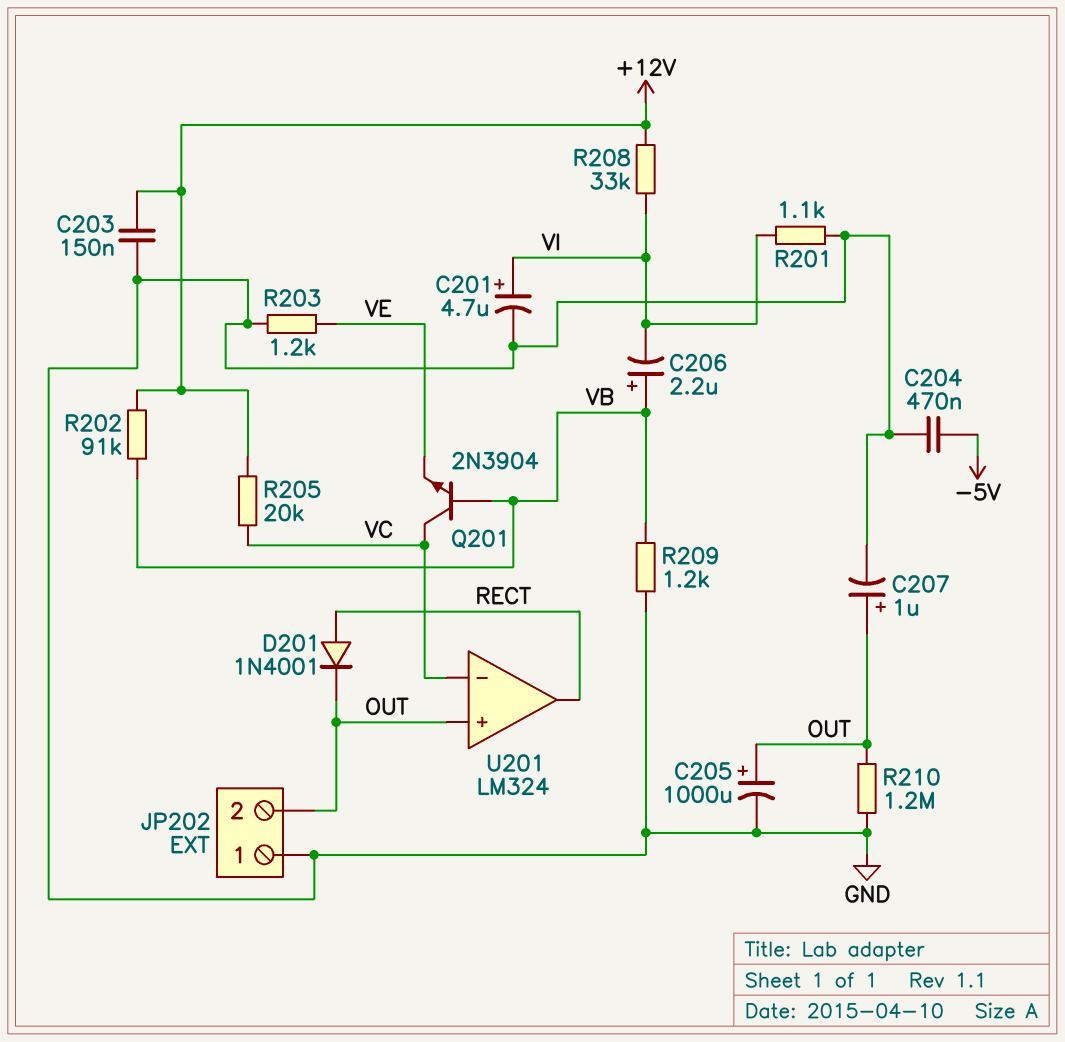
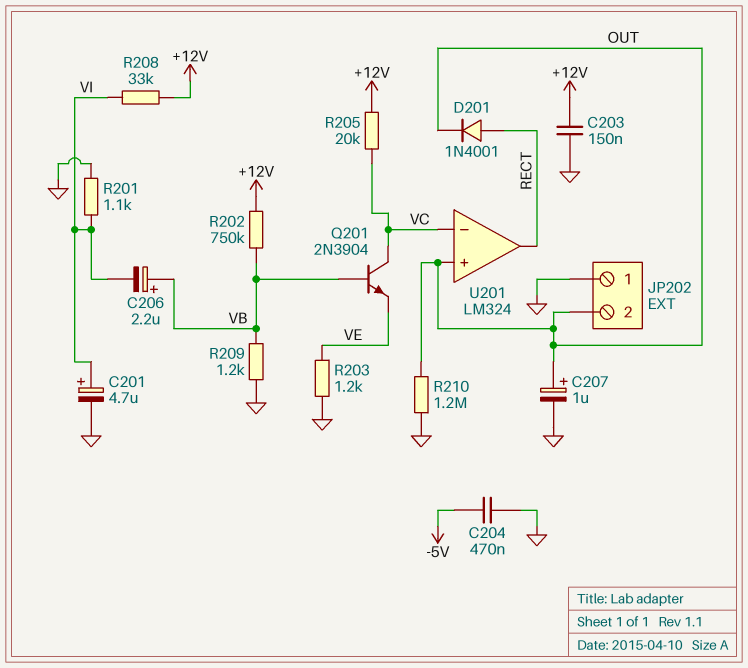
C205: 1000uF (plus OUT, minus GND) -> none
R202: 91k (+12V, VB) -> 750k (+12V, VB)

